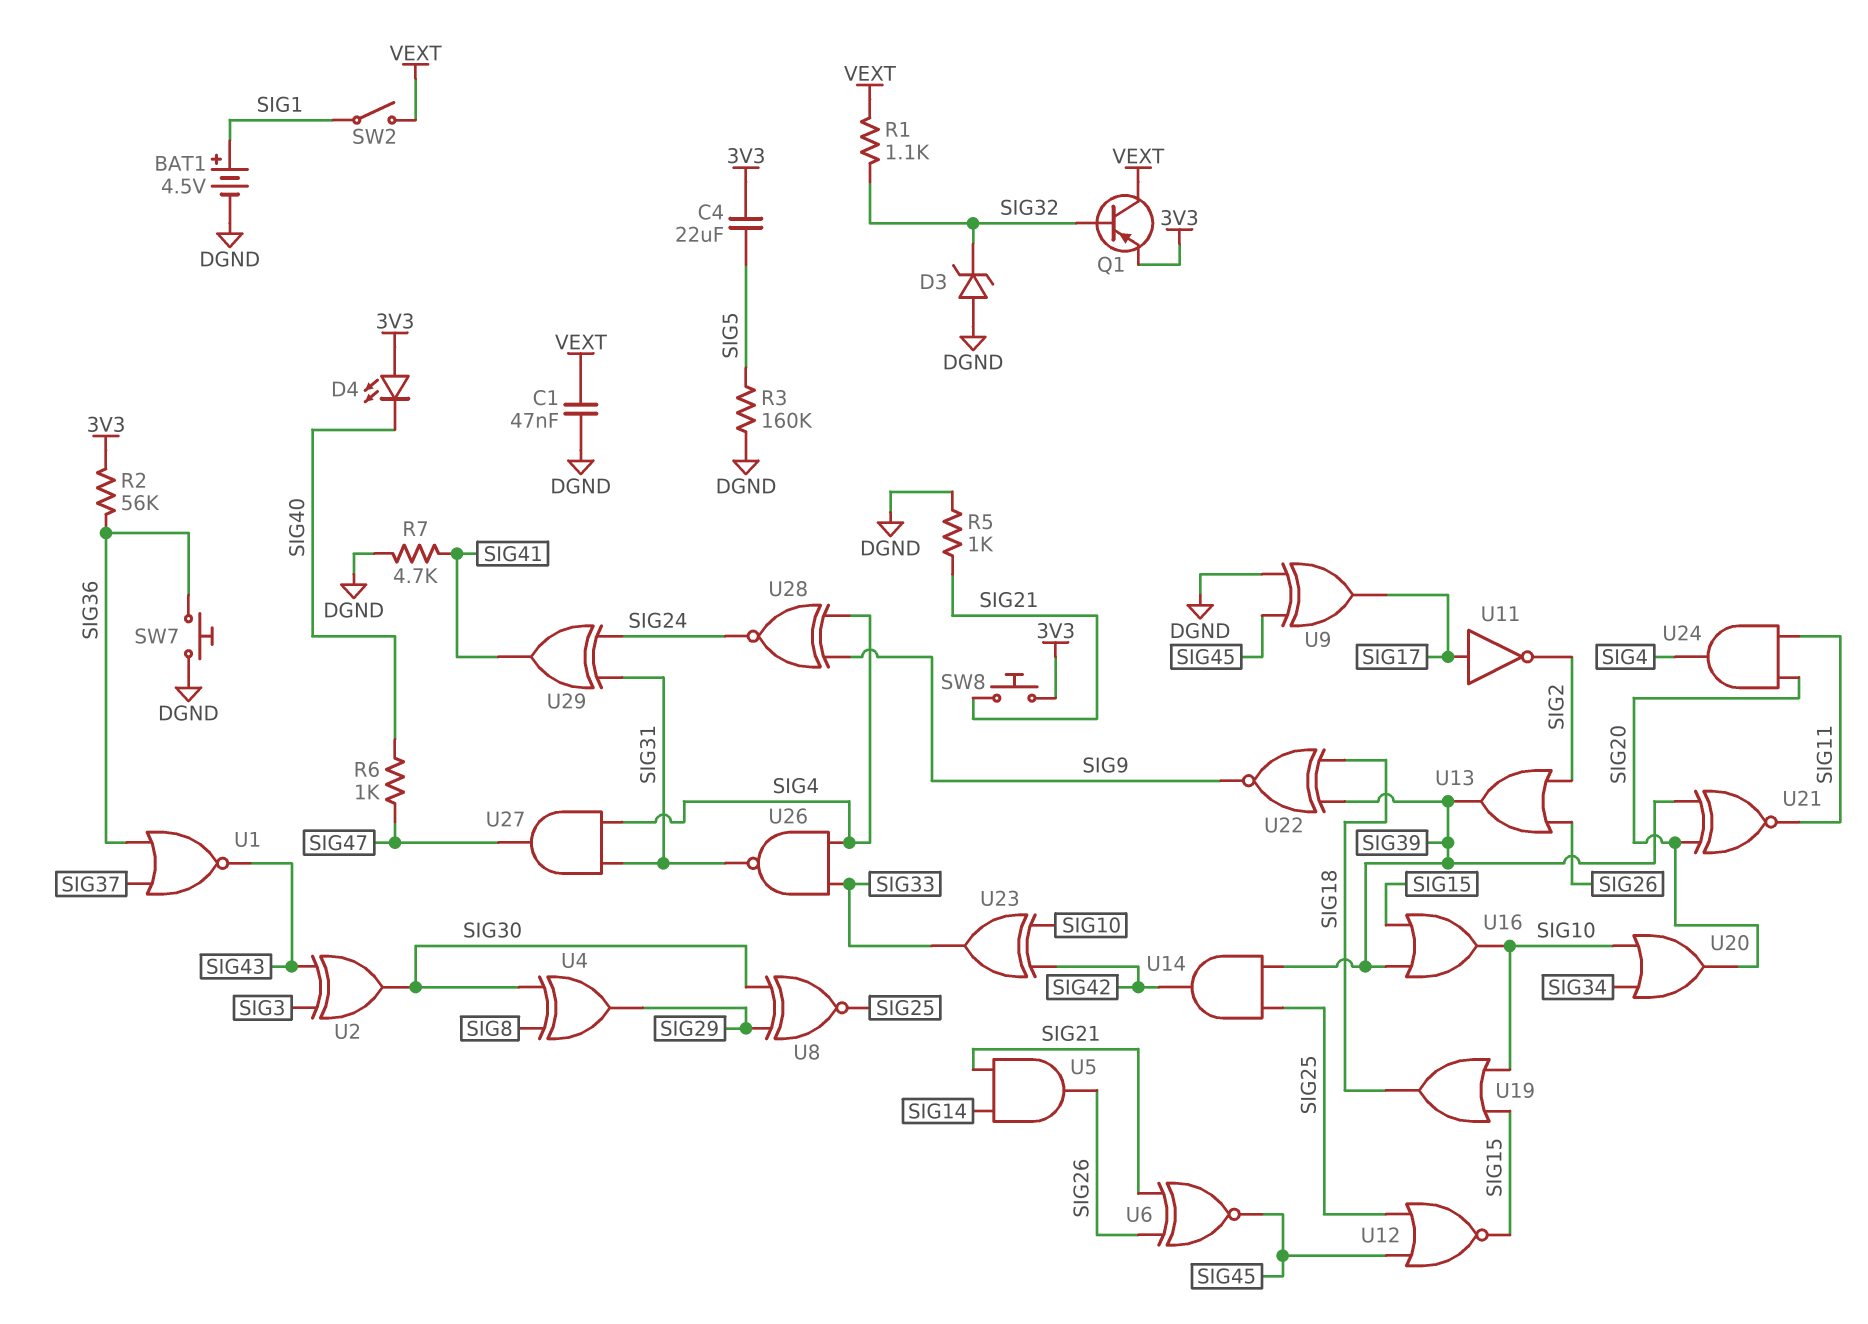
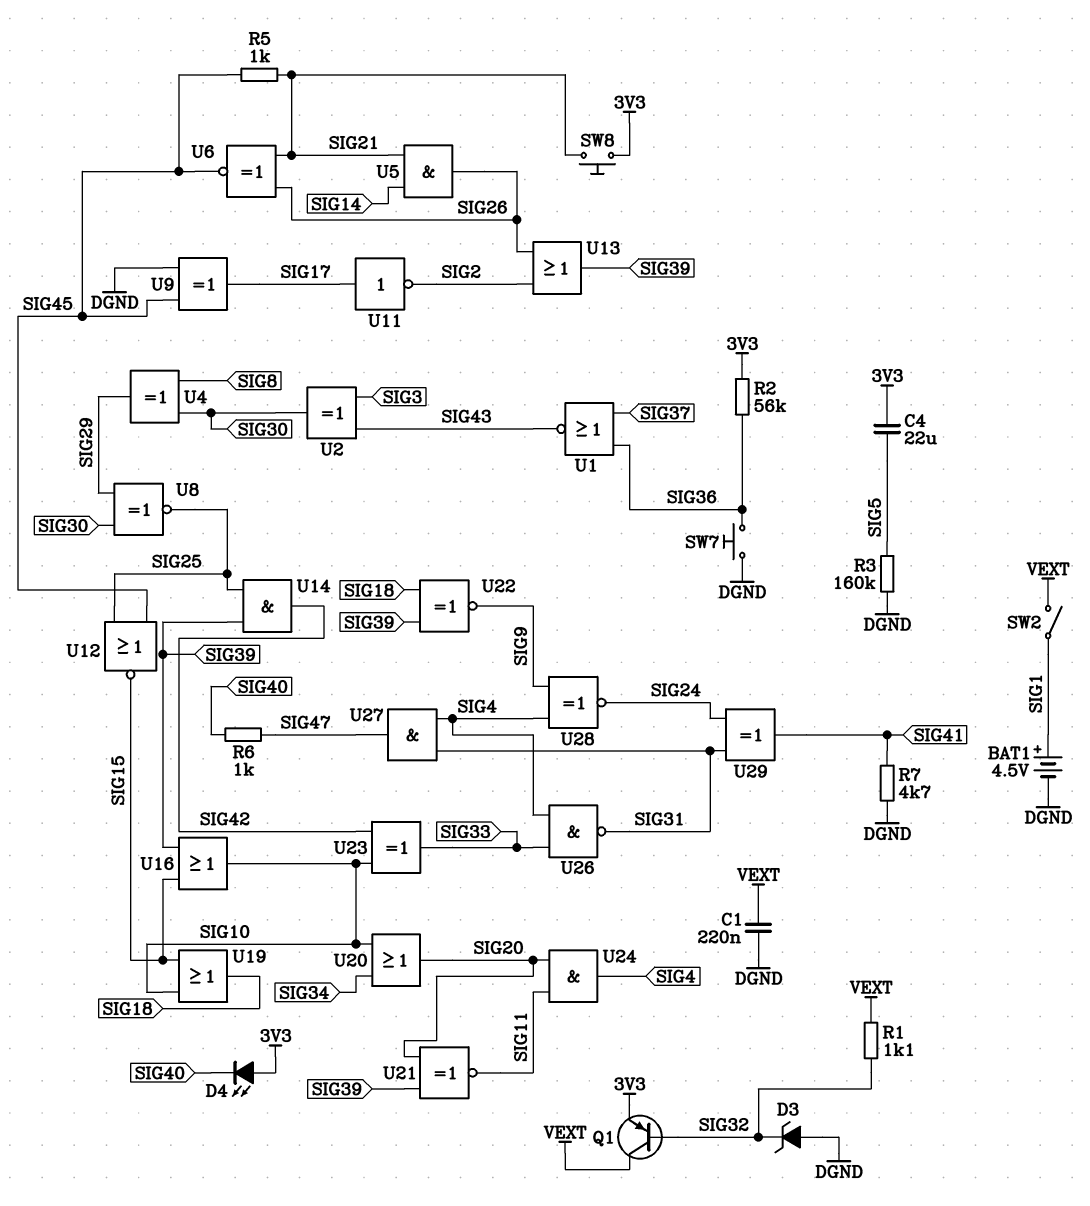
C1: 47nF (DGND, VEXT) -> 220nF (DGND, VEXT)
R5: 1k (DGND, SIG21) -> 1k (SIG21, SIG45)

